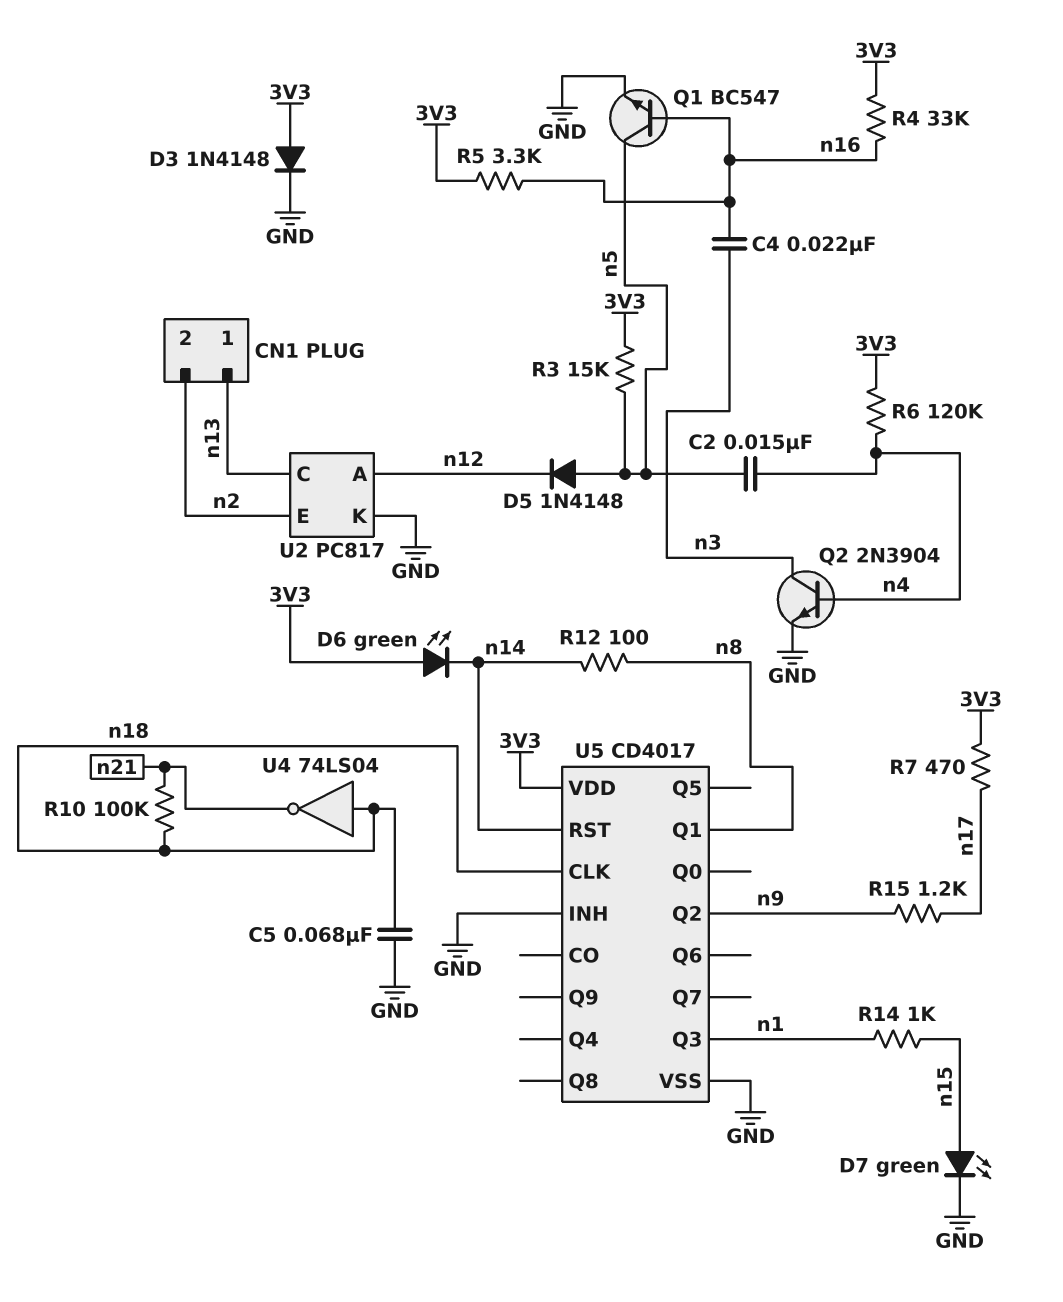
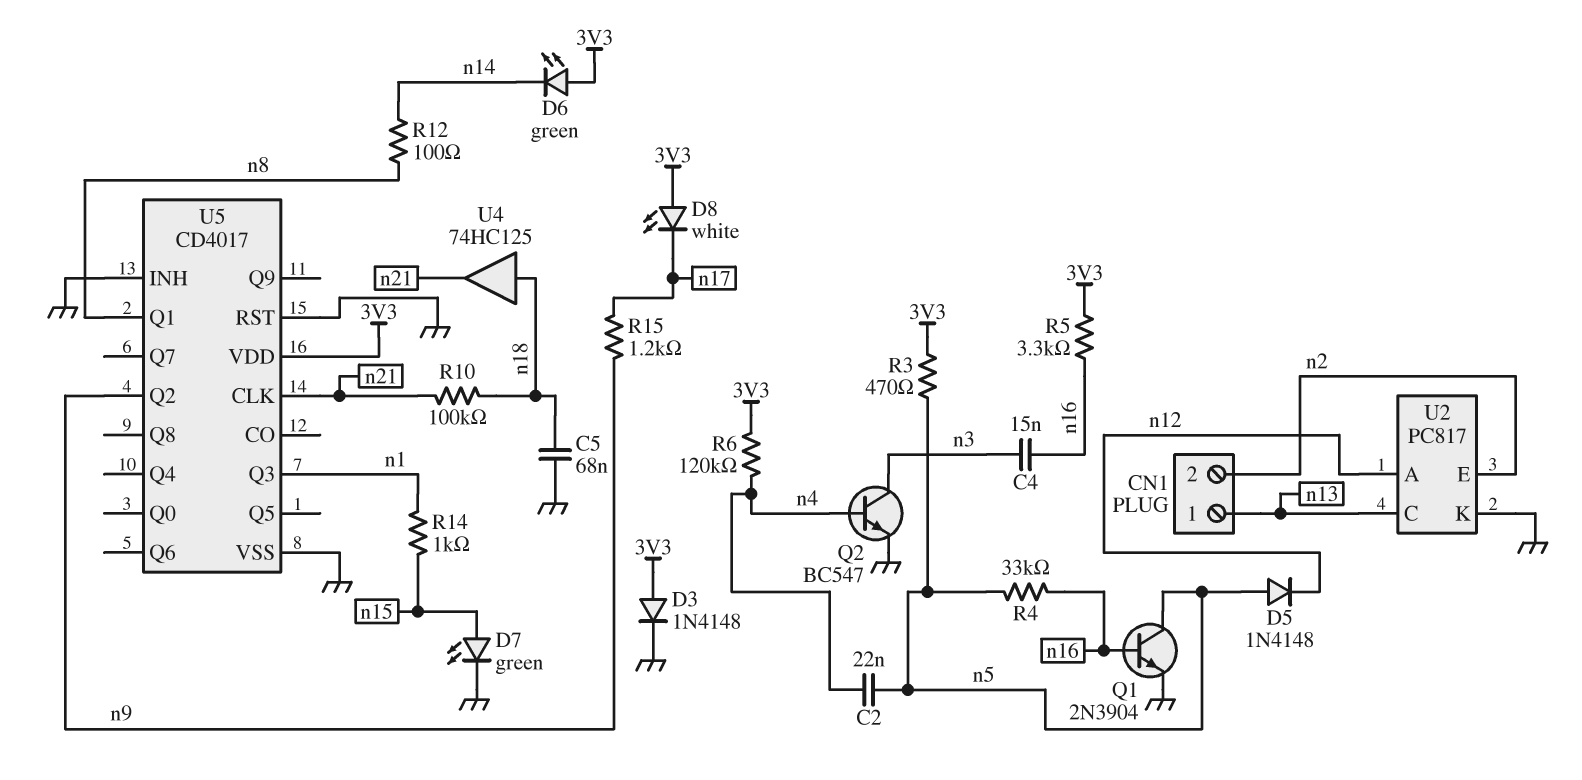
C2: 15nF (n4, n5) -> 22nF (n4, n5)
C4: 22nF (n3, n16) -> 15nF (n3, n16)
D8: none -> LED white (A 3V3, K n17)
Q1: NPN BC547 (B n16, C n5, E GND) -> NPN 2N3904 (B n16, C n5, E GND)
Q2: NPN 2N3904 (B n4, C n3, E GND) -> NPN BC547 (B n4, C n3, E GND)
R3: 15k (3V3, n5) -> 470 (3V3, n5)
R4: 33k (3V3, n16) -> 33k (n5, n16)
R7: 470 (3V3, n17) -> none
U4: NOT 74LS04 (in n18, out n21) -> buffer 74HC125 (in n18, out n21)
U5 pin CLK: n18 -> n21
U5 pin RST: n14 -> GND

